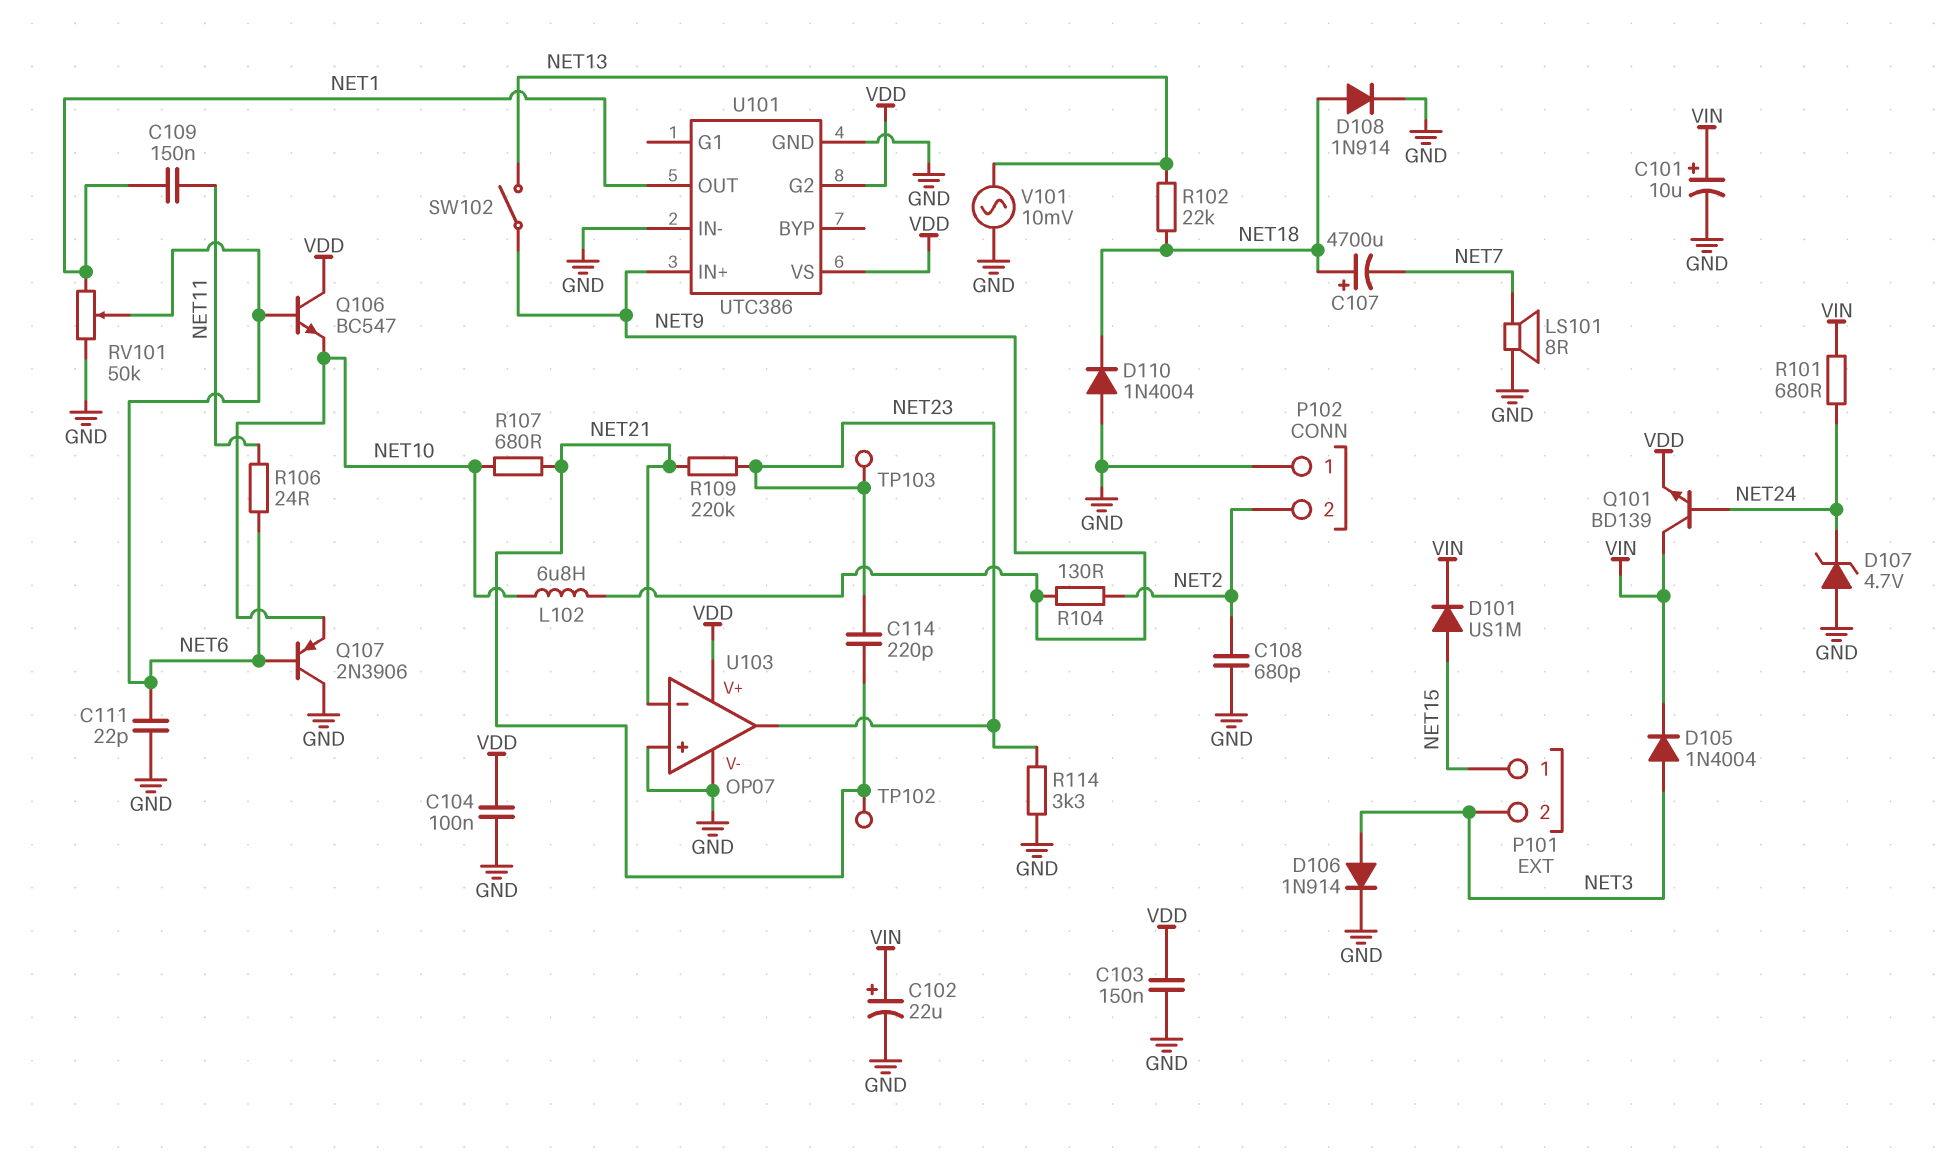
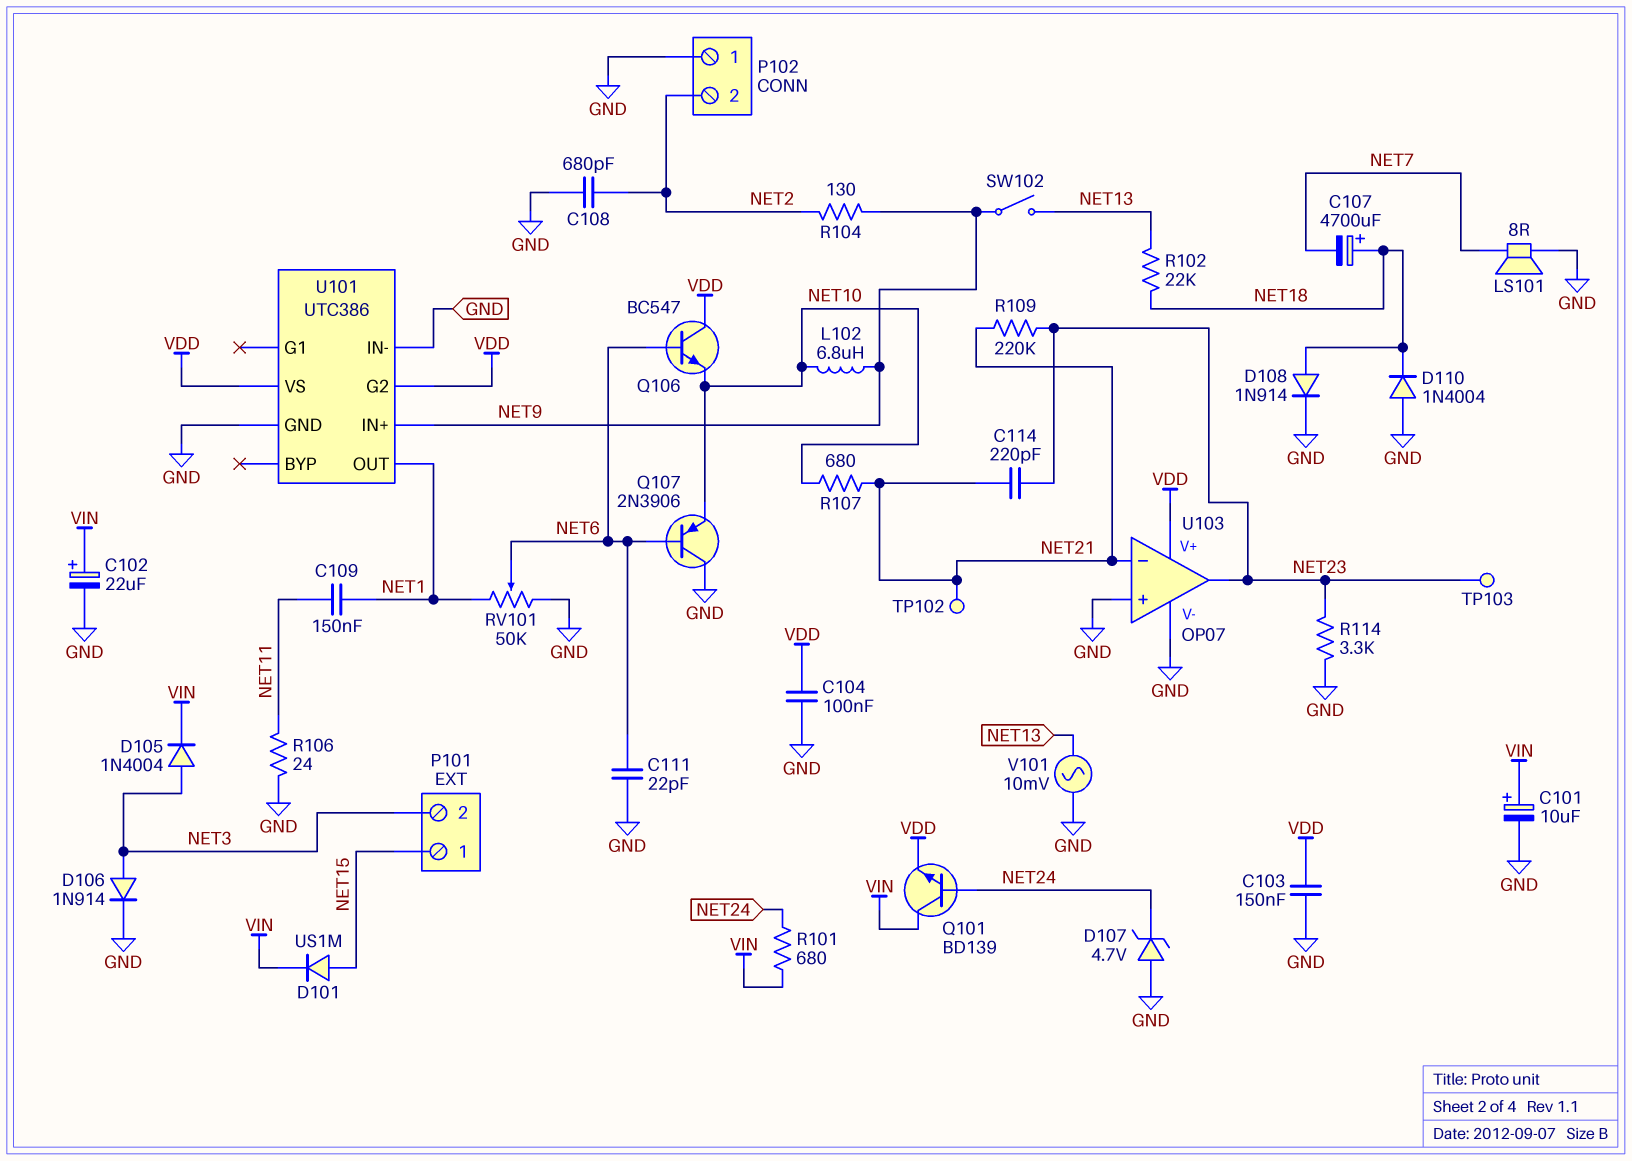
R106: 24 (NET6, NET11) -> 24 (GND, NET11)

